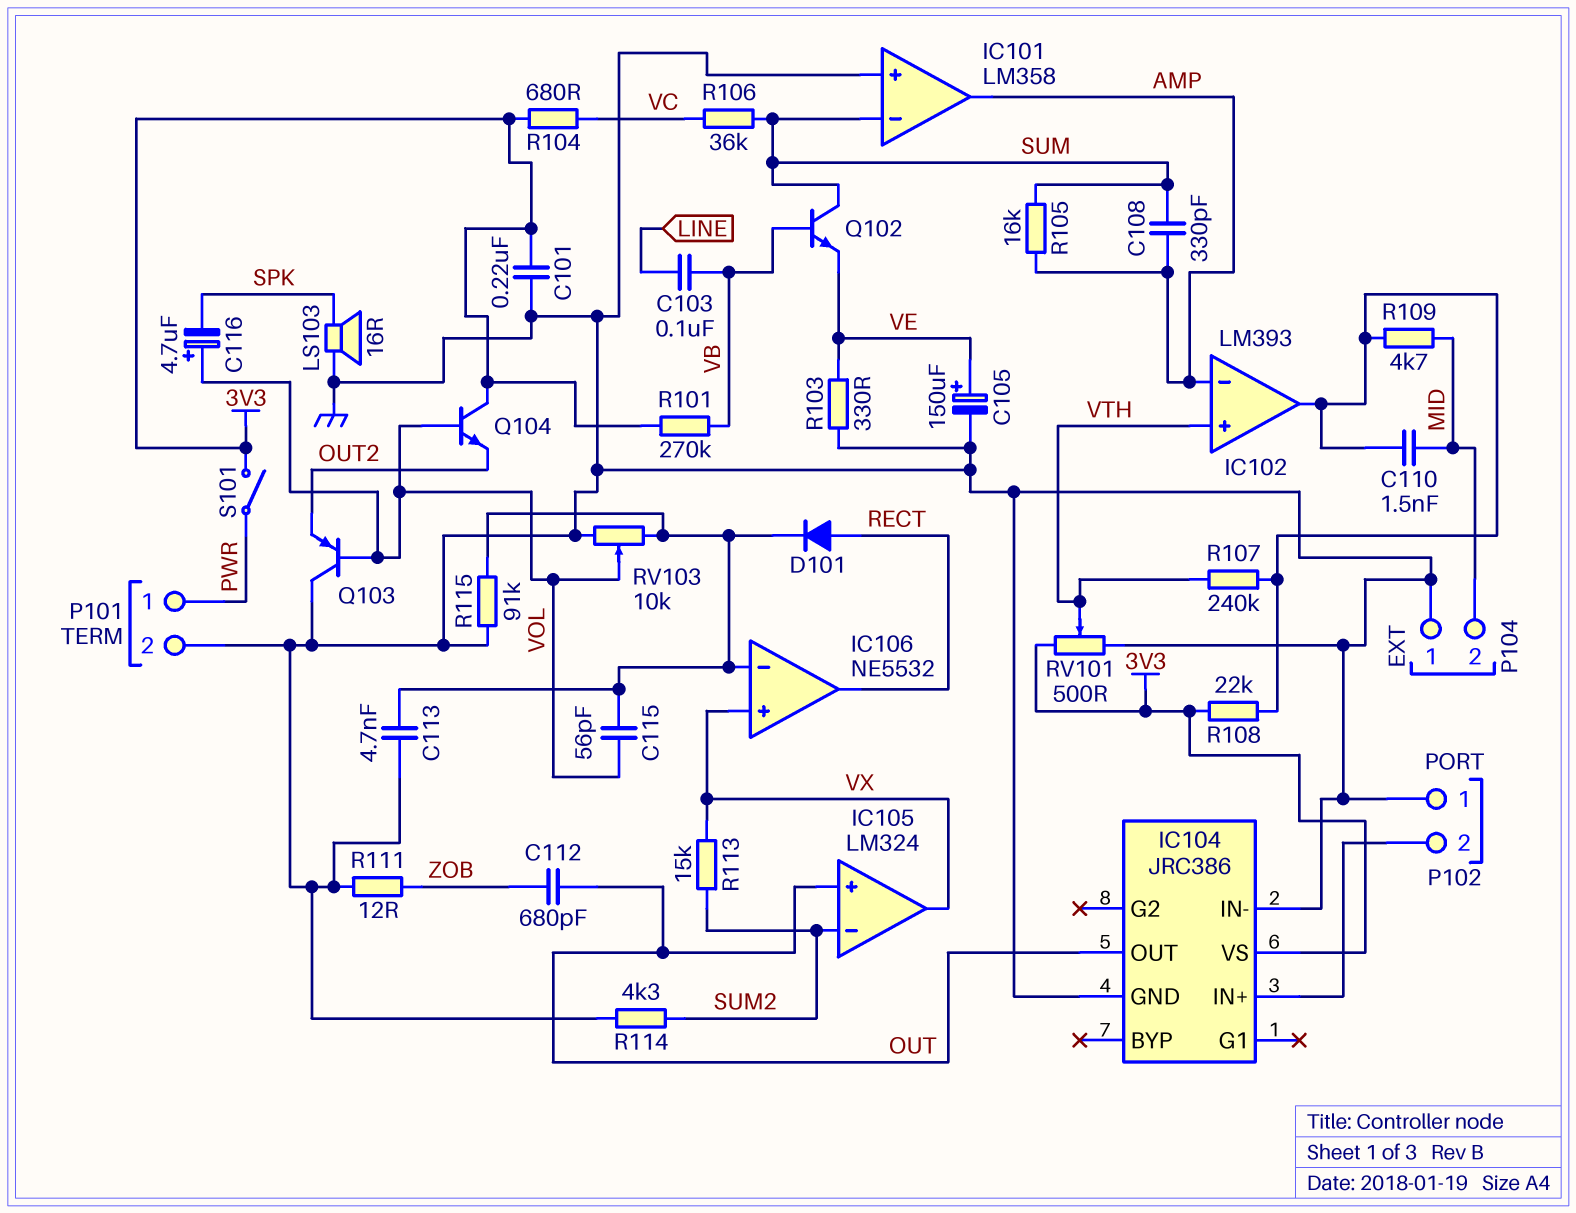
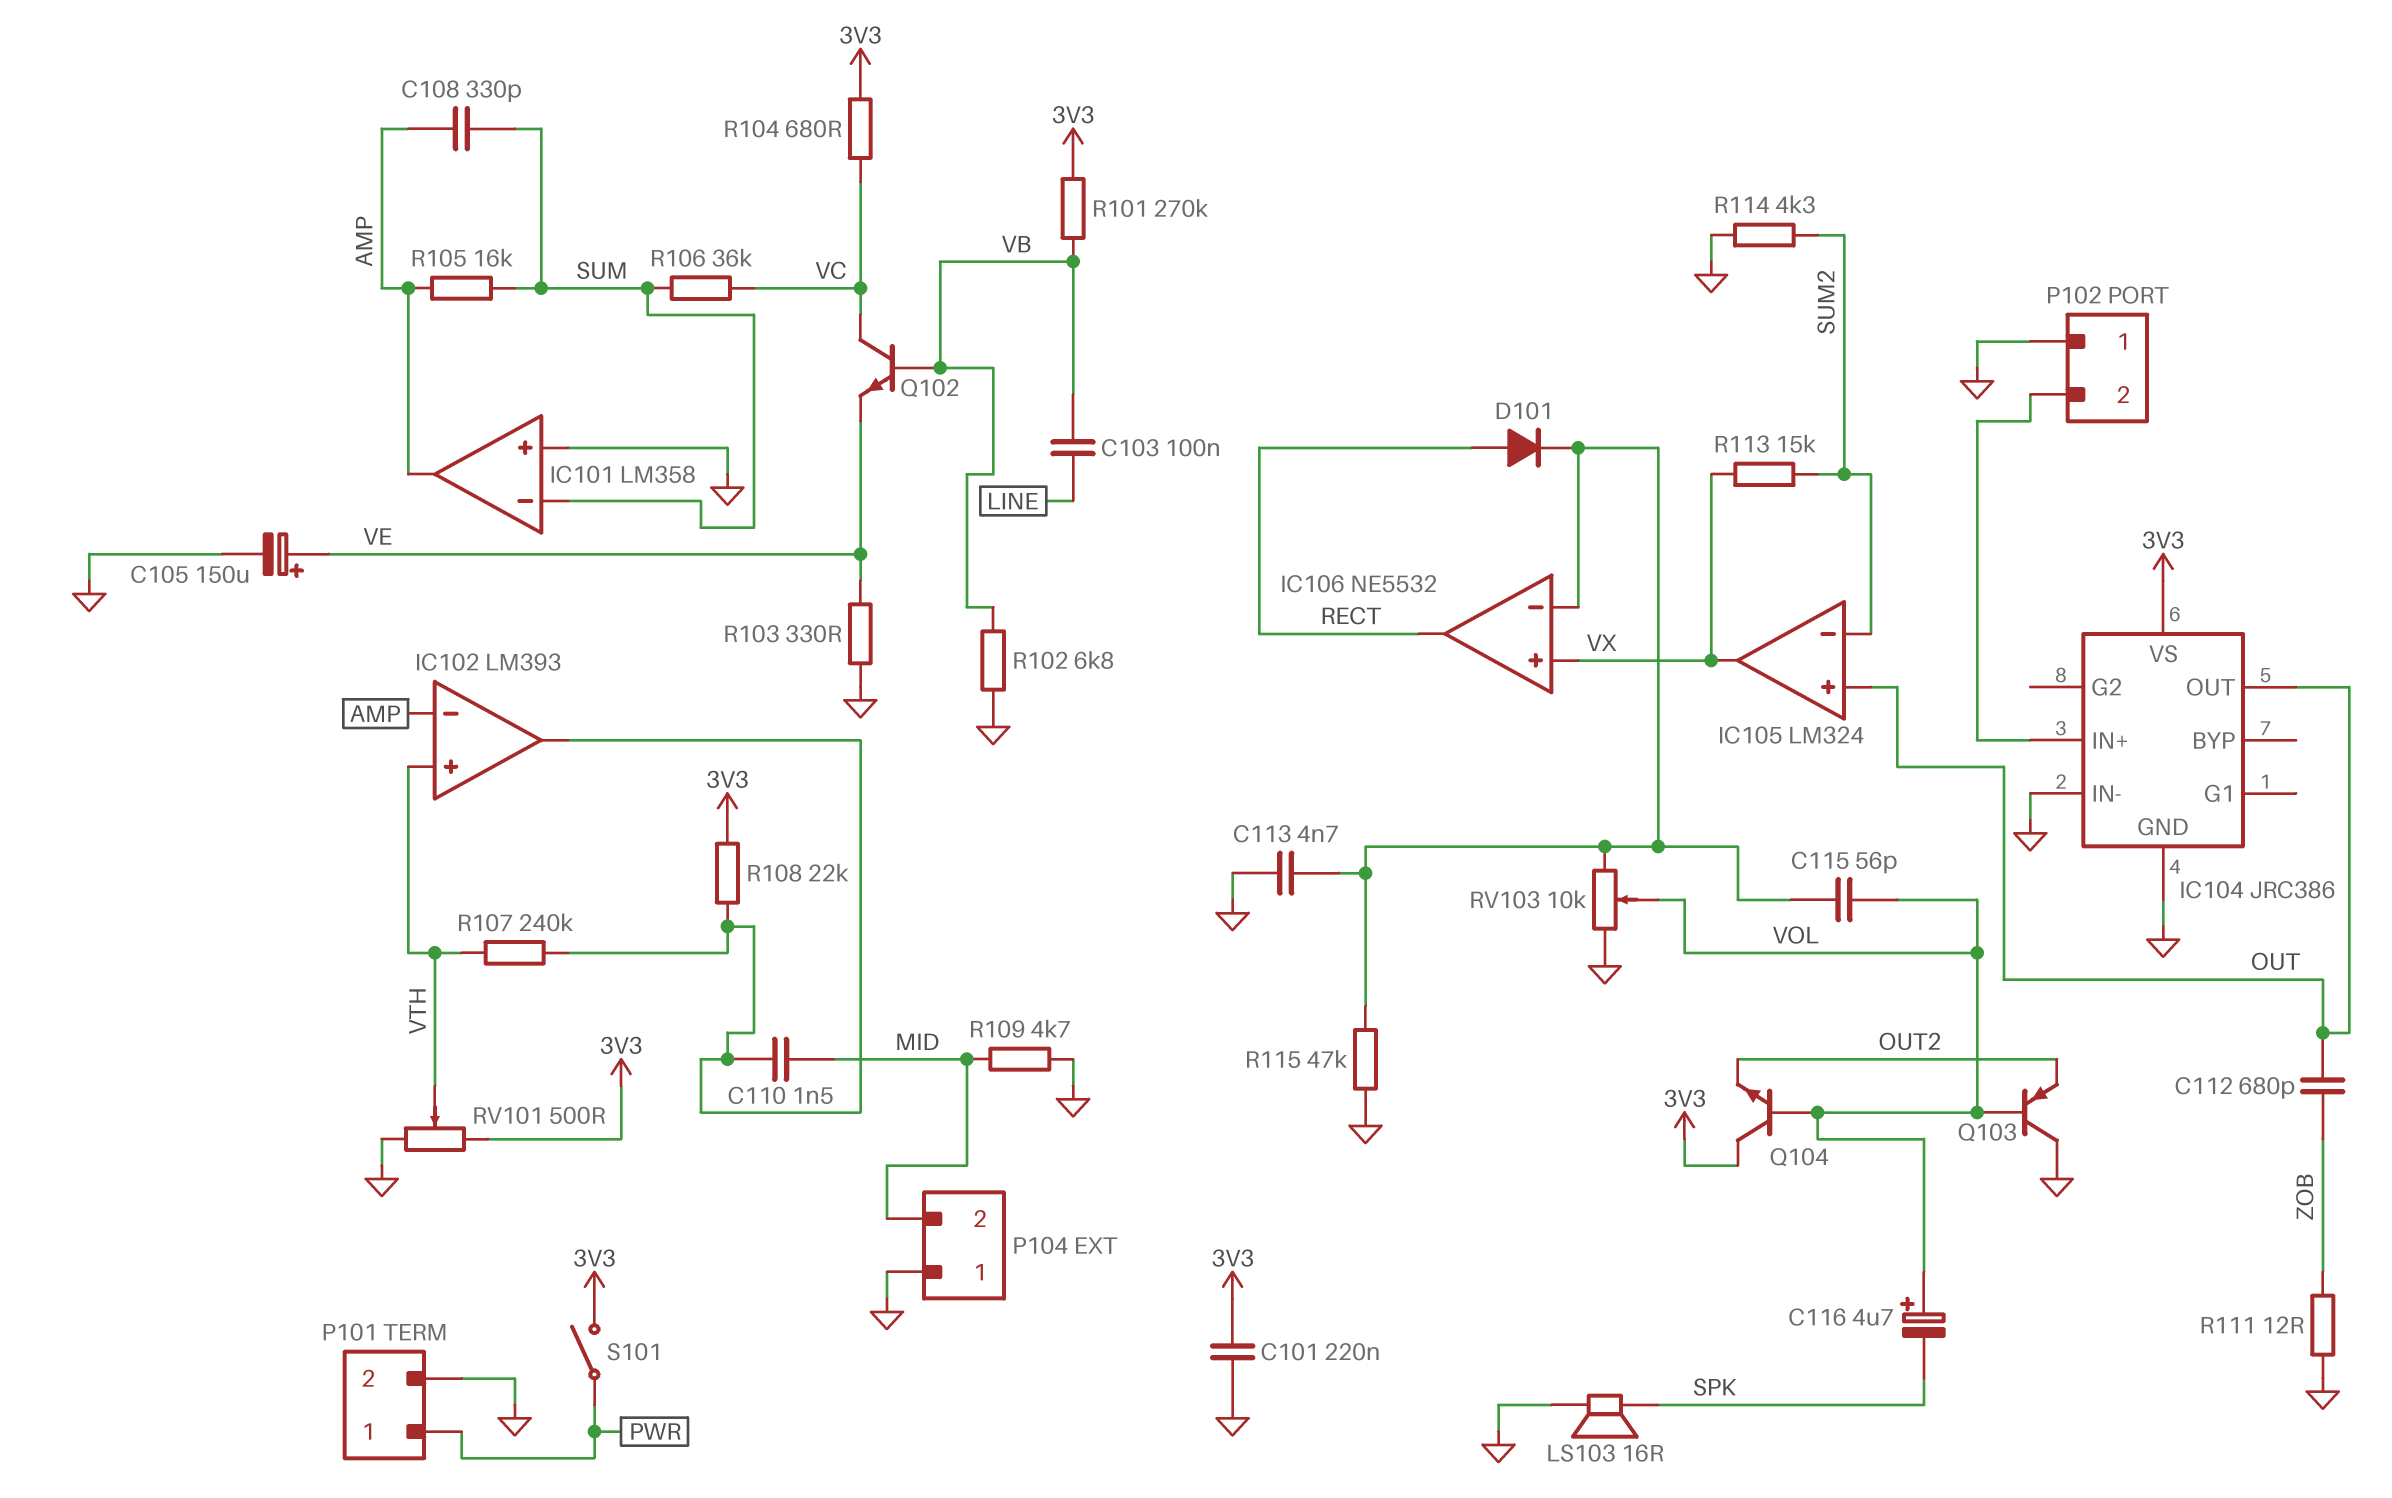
Q102: NPN (B VB, C SUM, E VE) -> NPN (B VB, C VC, E VE)
R102: none -> 6.8k (GND, VB)
R109: 4.7k (IC102/out, MID) -> 4.7k (GND, MID)
R115: 91k (GND, IC106/in-) -> 47k (GND, IC106/in-)

